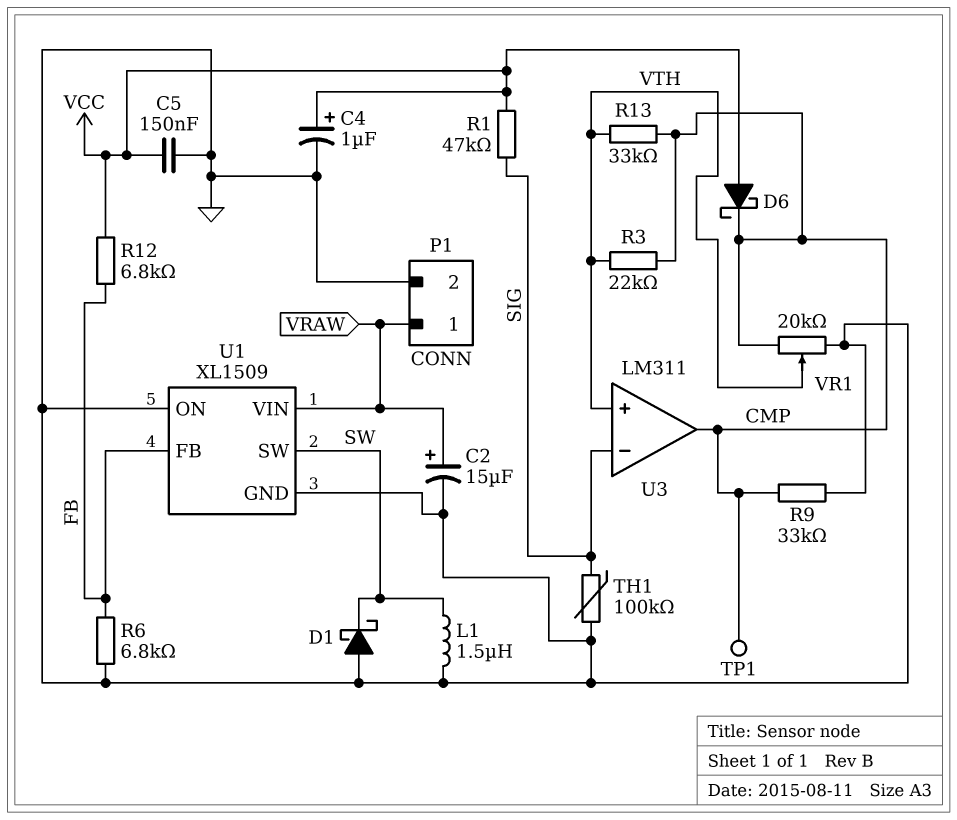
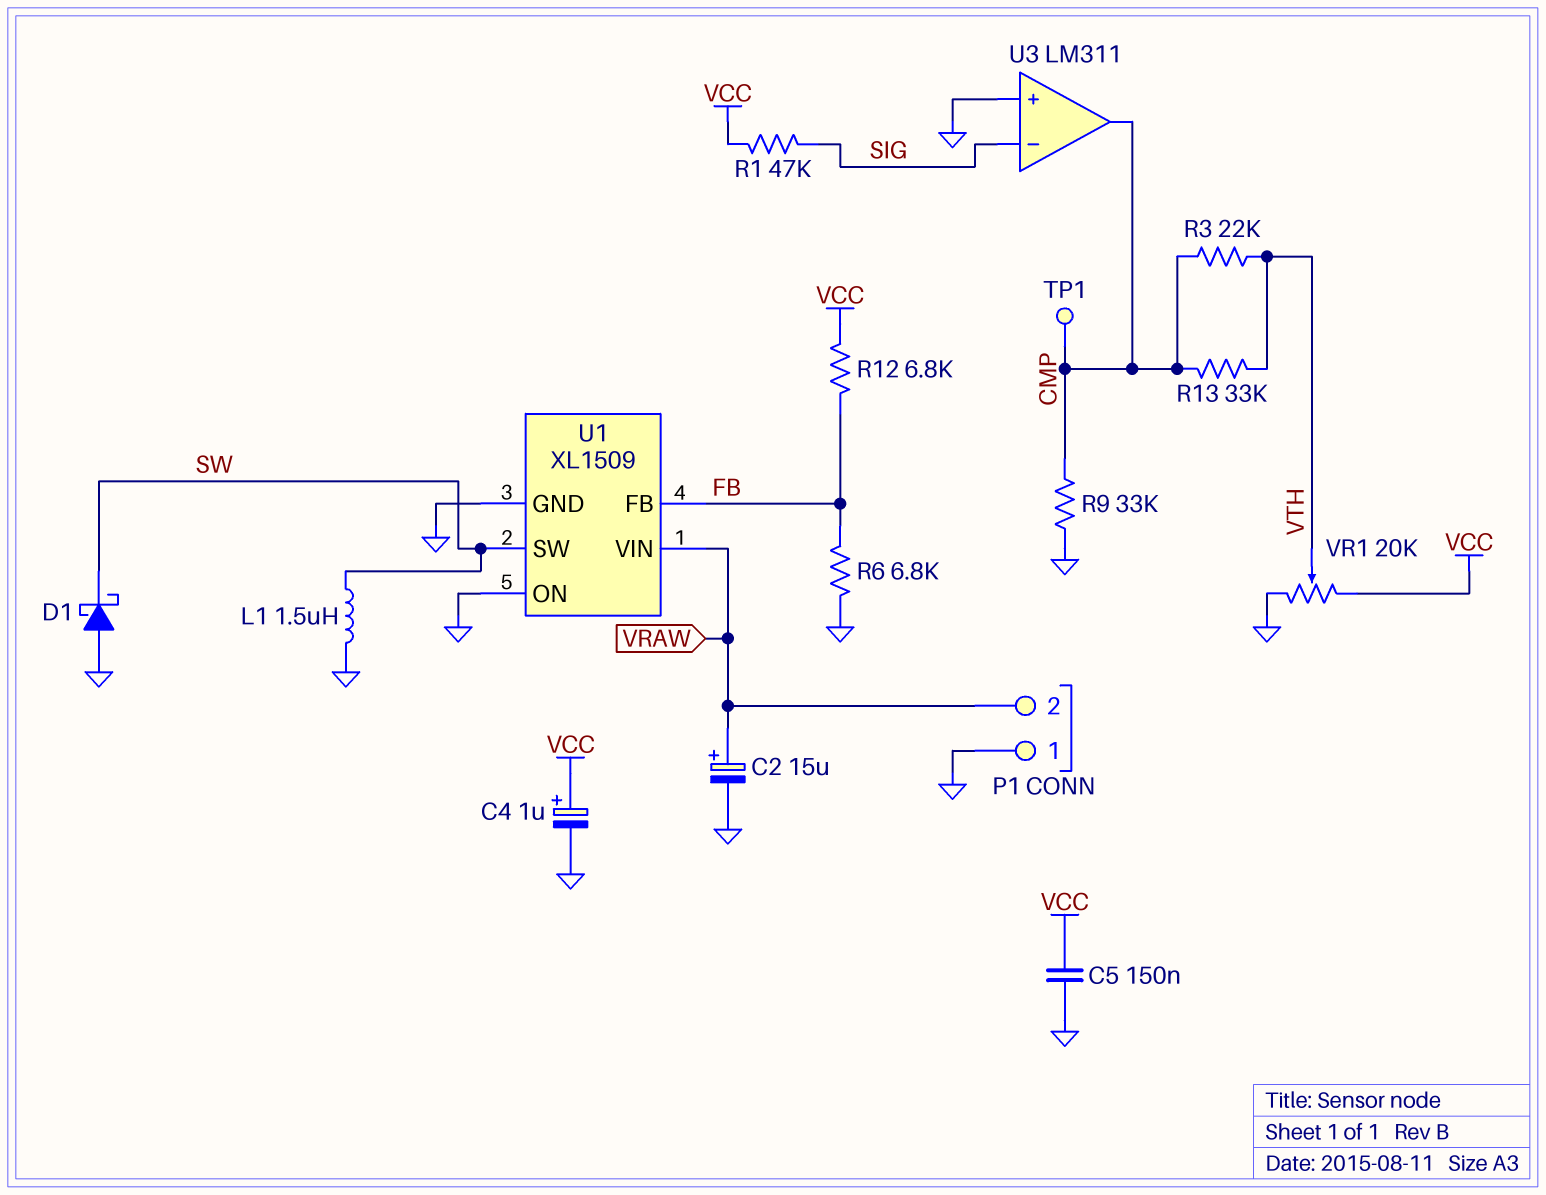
D6: schottky (A VCC, K CMP) -> none
P1 pin 1: VRAW -> GND
P1 pin 2: GND -> VRAW
TH1: 100k (GND, SIG) -> none
U3 pin in+: VTH -> GND
VR1: 20k (CMP, GND, wiper VTH) -> 20k (GND, VCC, wiper VTH)

